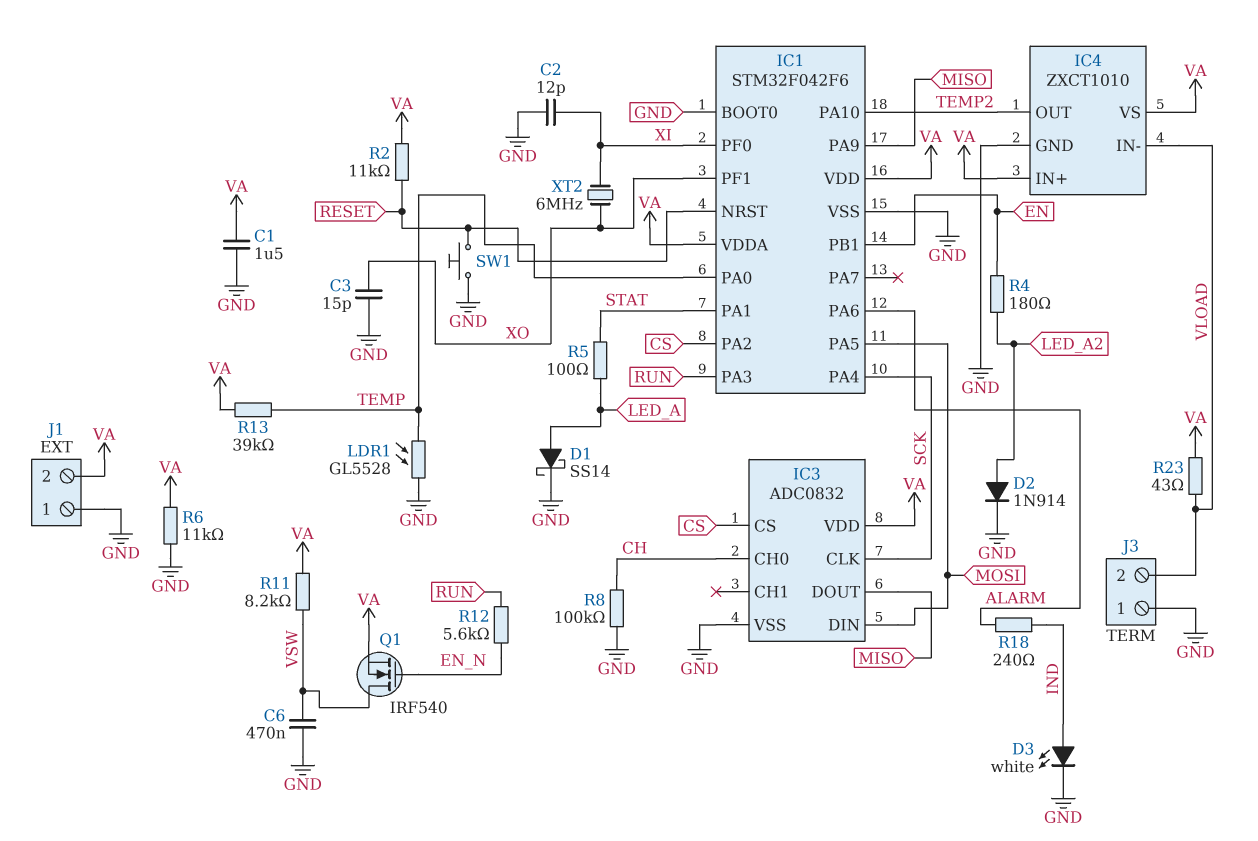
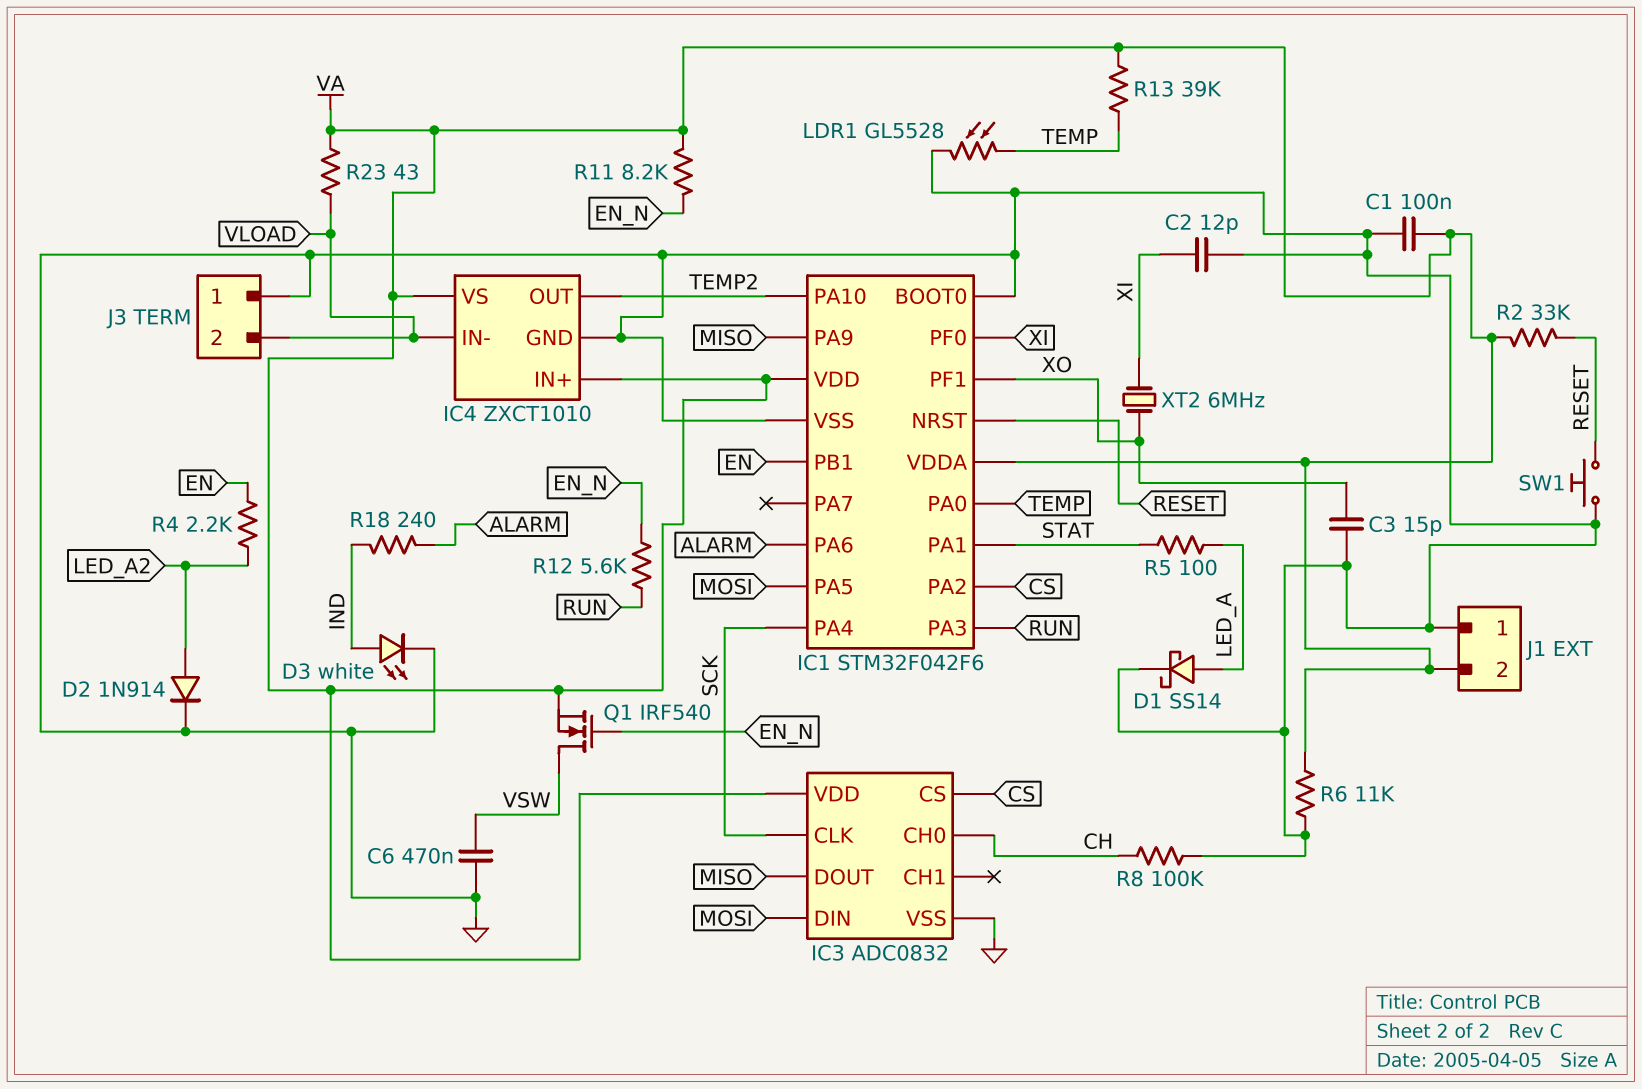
C1: 1.5uF (GND, VA) -> 100nF (GND, VA)
R2: 11k (RESET, VA) -> 33k (RESET, VA)
R4: 180 (EN, LED_A2) -> 2.2k (EN, LED_A2)
R11: 8.2k (VA, VSW) -> 8.2k (EN_N, VA)

